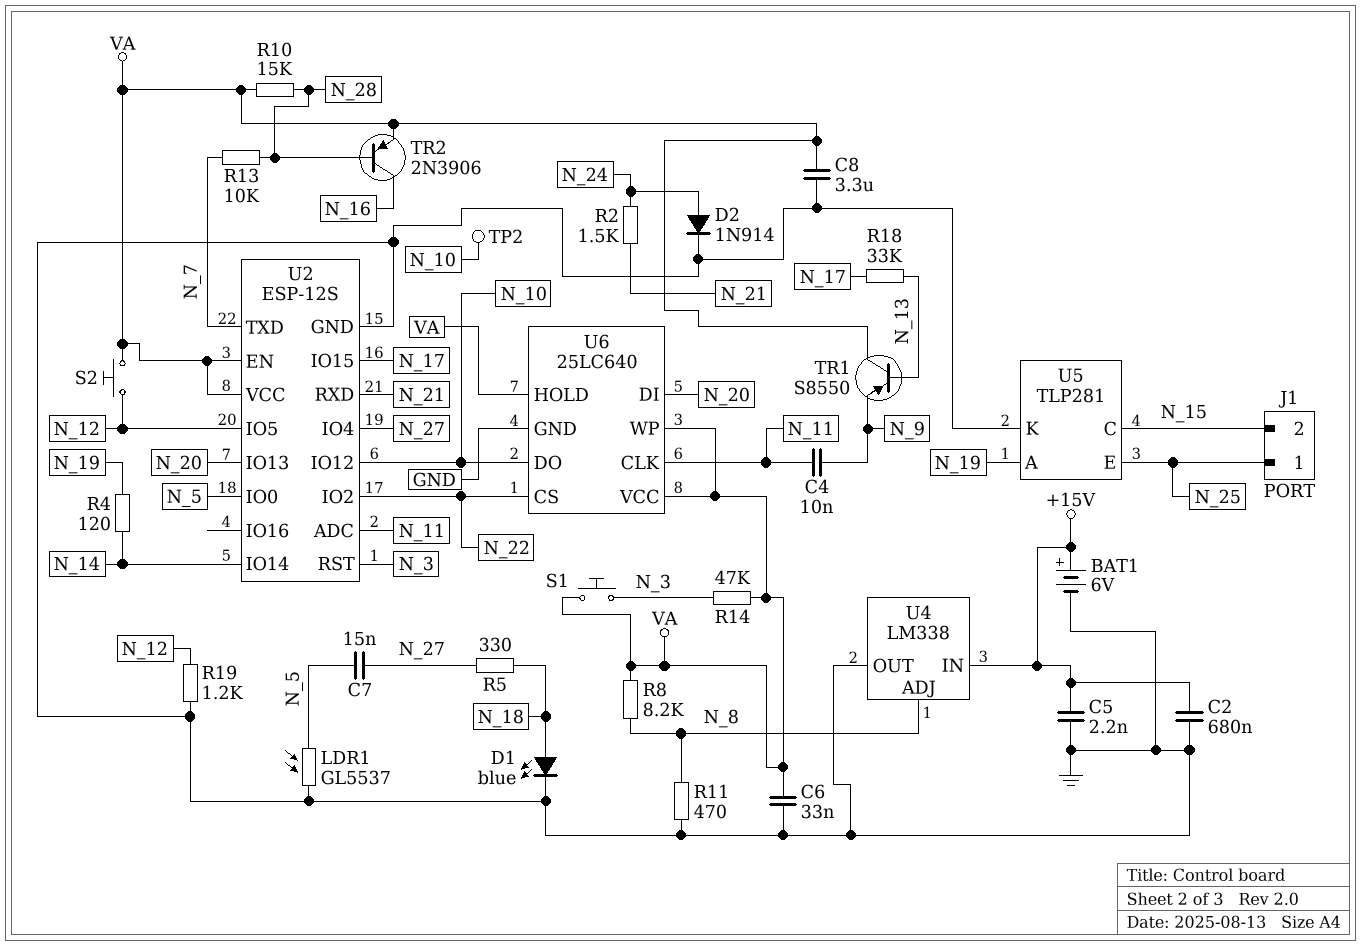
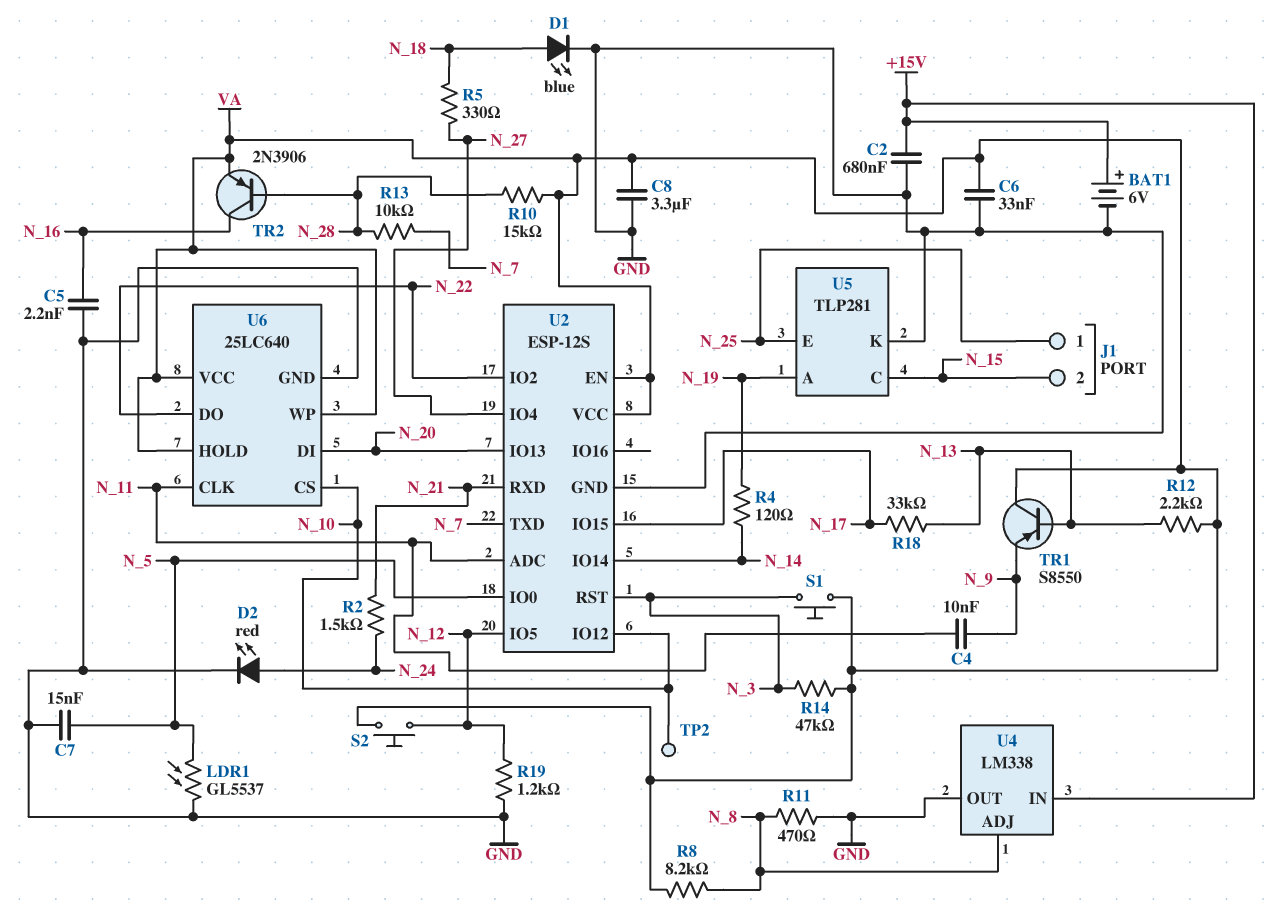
C5: 2.2nF (+15V, GND) -> 2.2nF (GND, N_16)
C7: 15nF (N_5, N_27) -> 15nF (GND, N_5)
D2: diode 1N914 (A N_24, K GND) -> LED red (A N_24, K GND)
R12: none -> 2.2k (N_13, VA)
U6 pin CS: N_22 -> N_10
U6 pin DO: N_10 -> N_22

